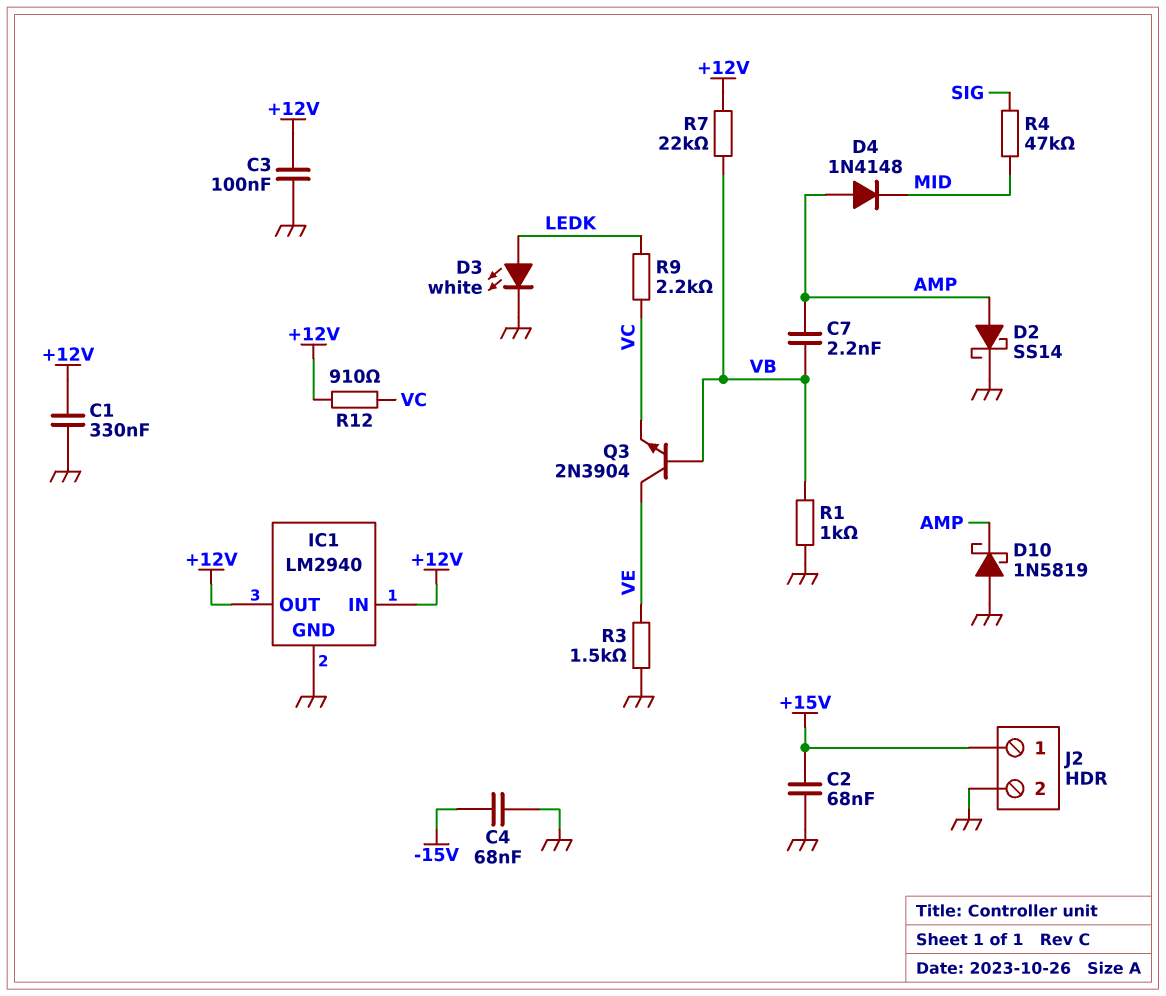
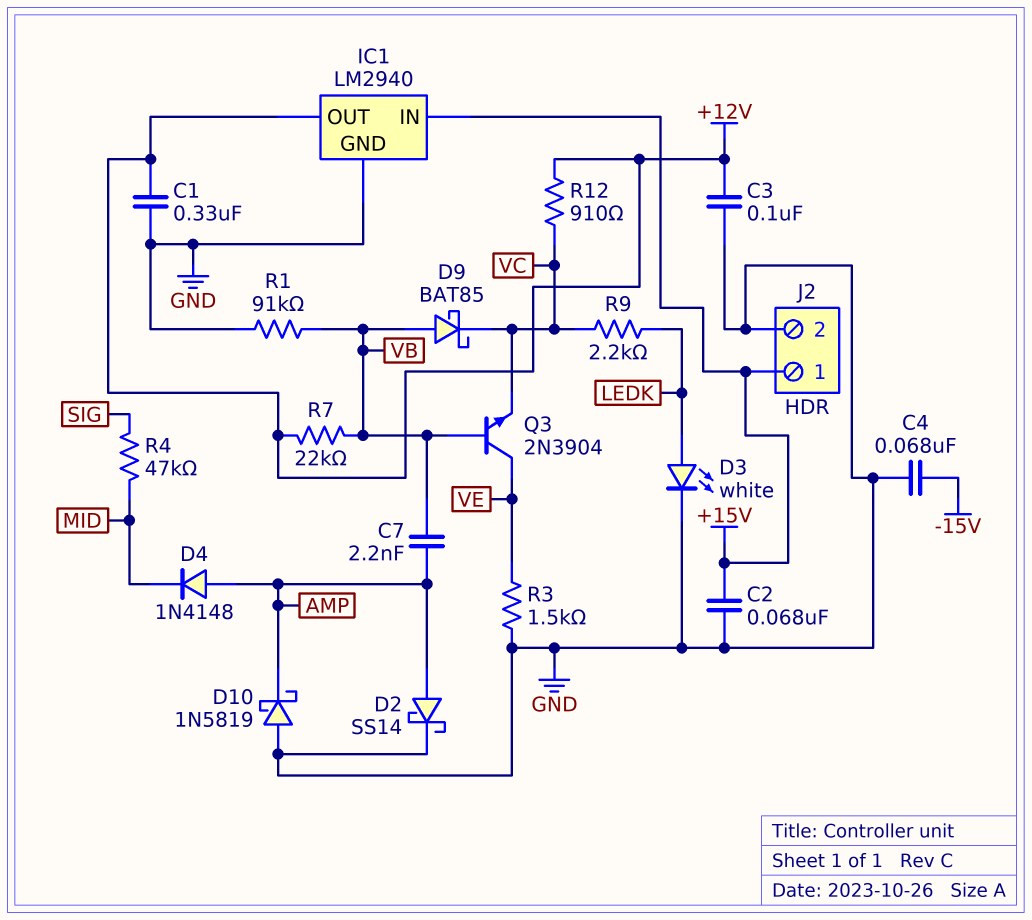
D9: none -> schottky BAT85 (A VB, K VC)
IC1 pin IN: +12V -> +15V
R1: 1k (GND, VB) -> 91k (GND, VB)

